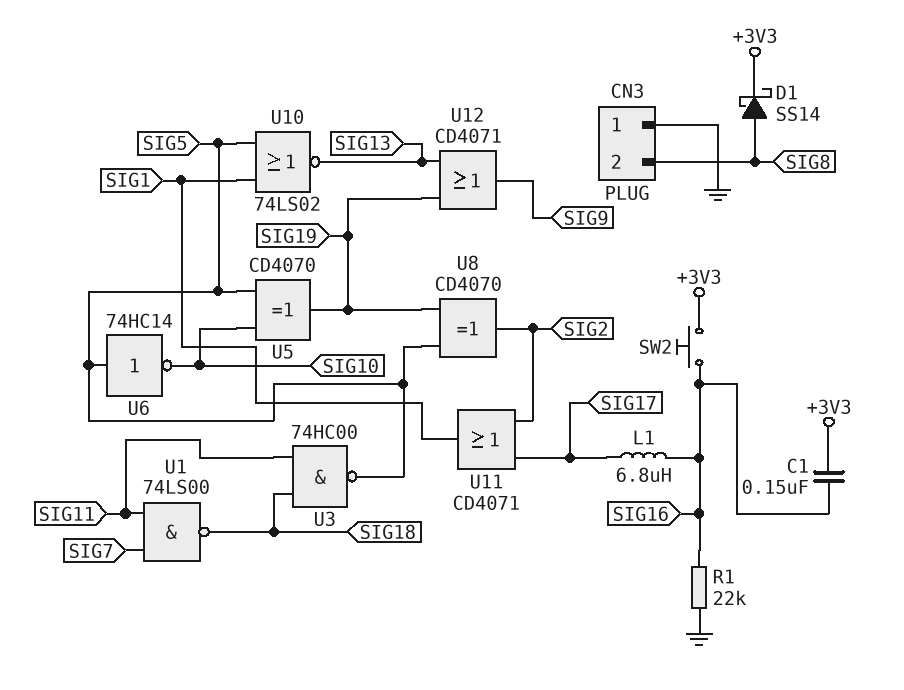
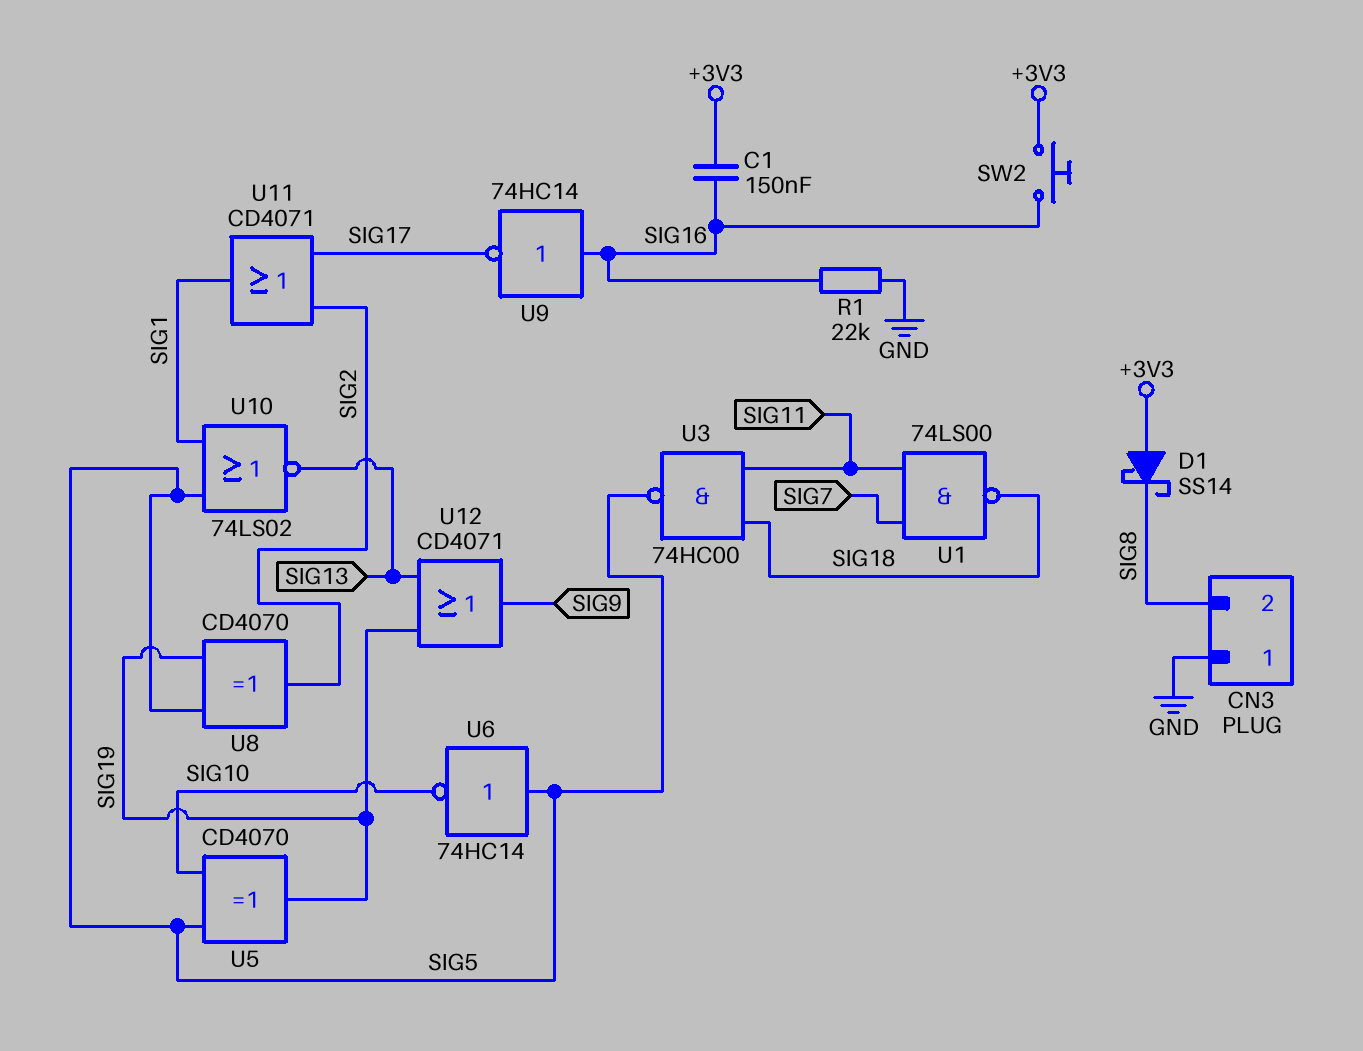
D1: schottky SS14 (A SIG8, K +3V3) -> schottky SS14 (A +3V3, K SIG8)
L1: 6.8uH (SIG16, SIG17) -> none
U9: none -> NOT 74HC14 (in SIG16, out SIG17)

